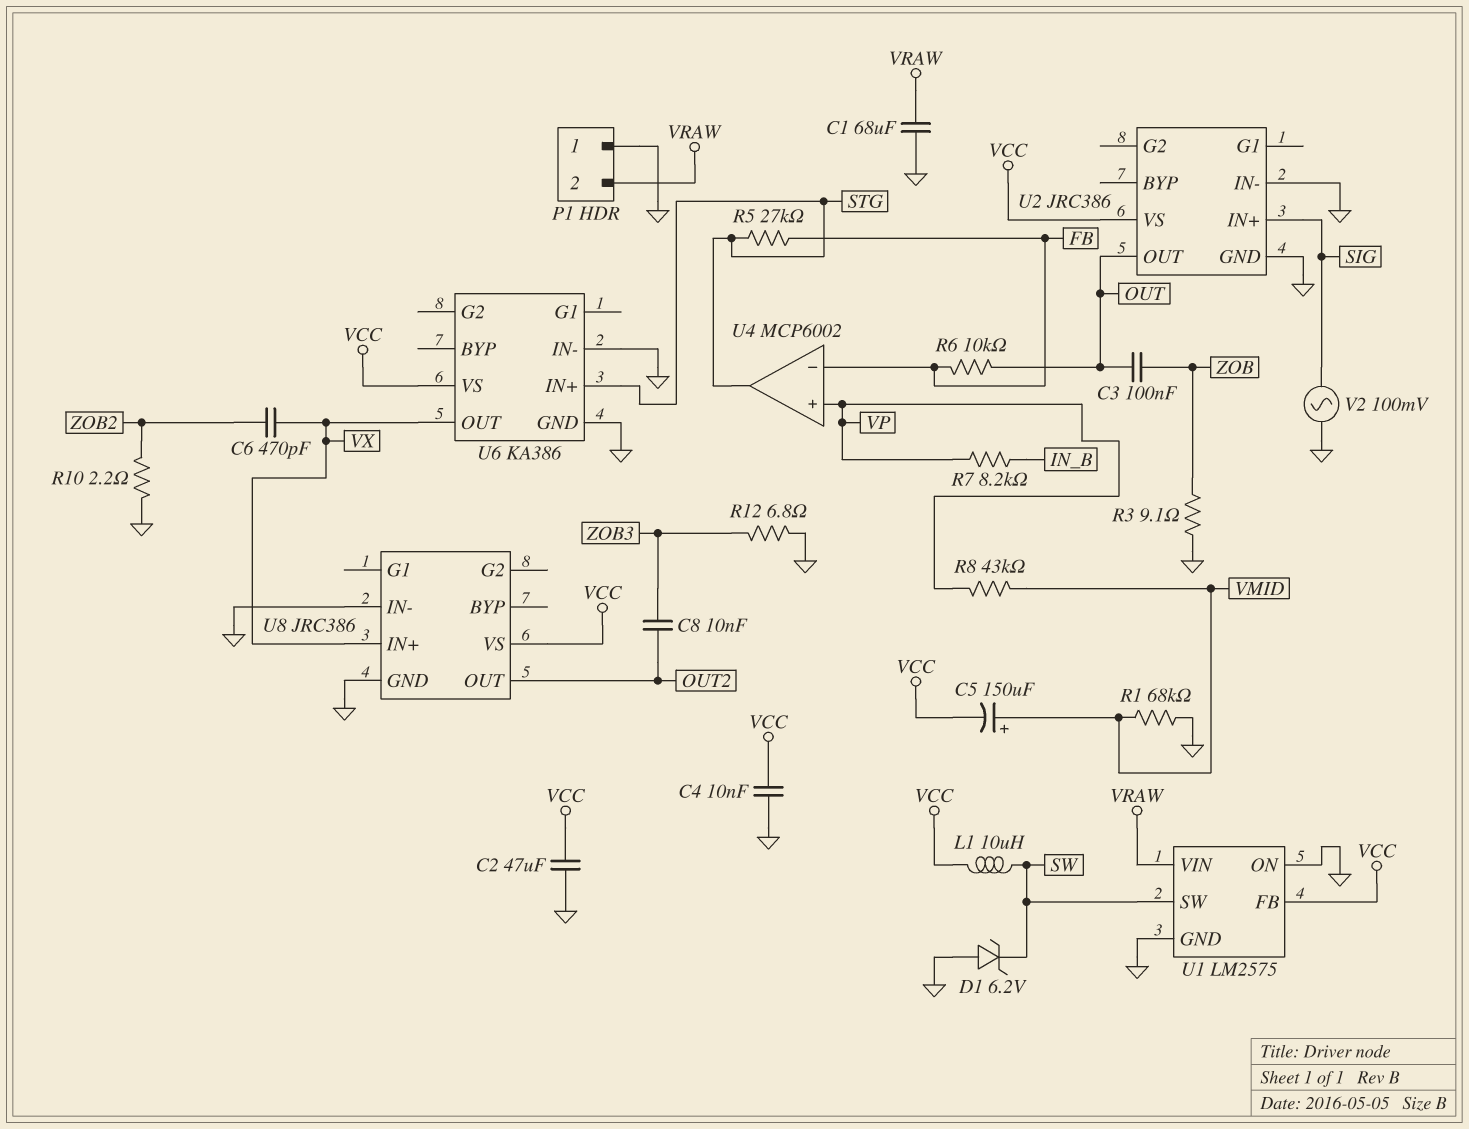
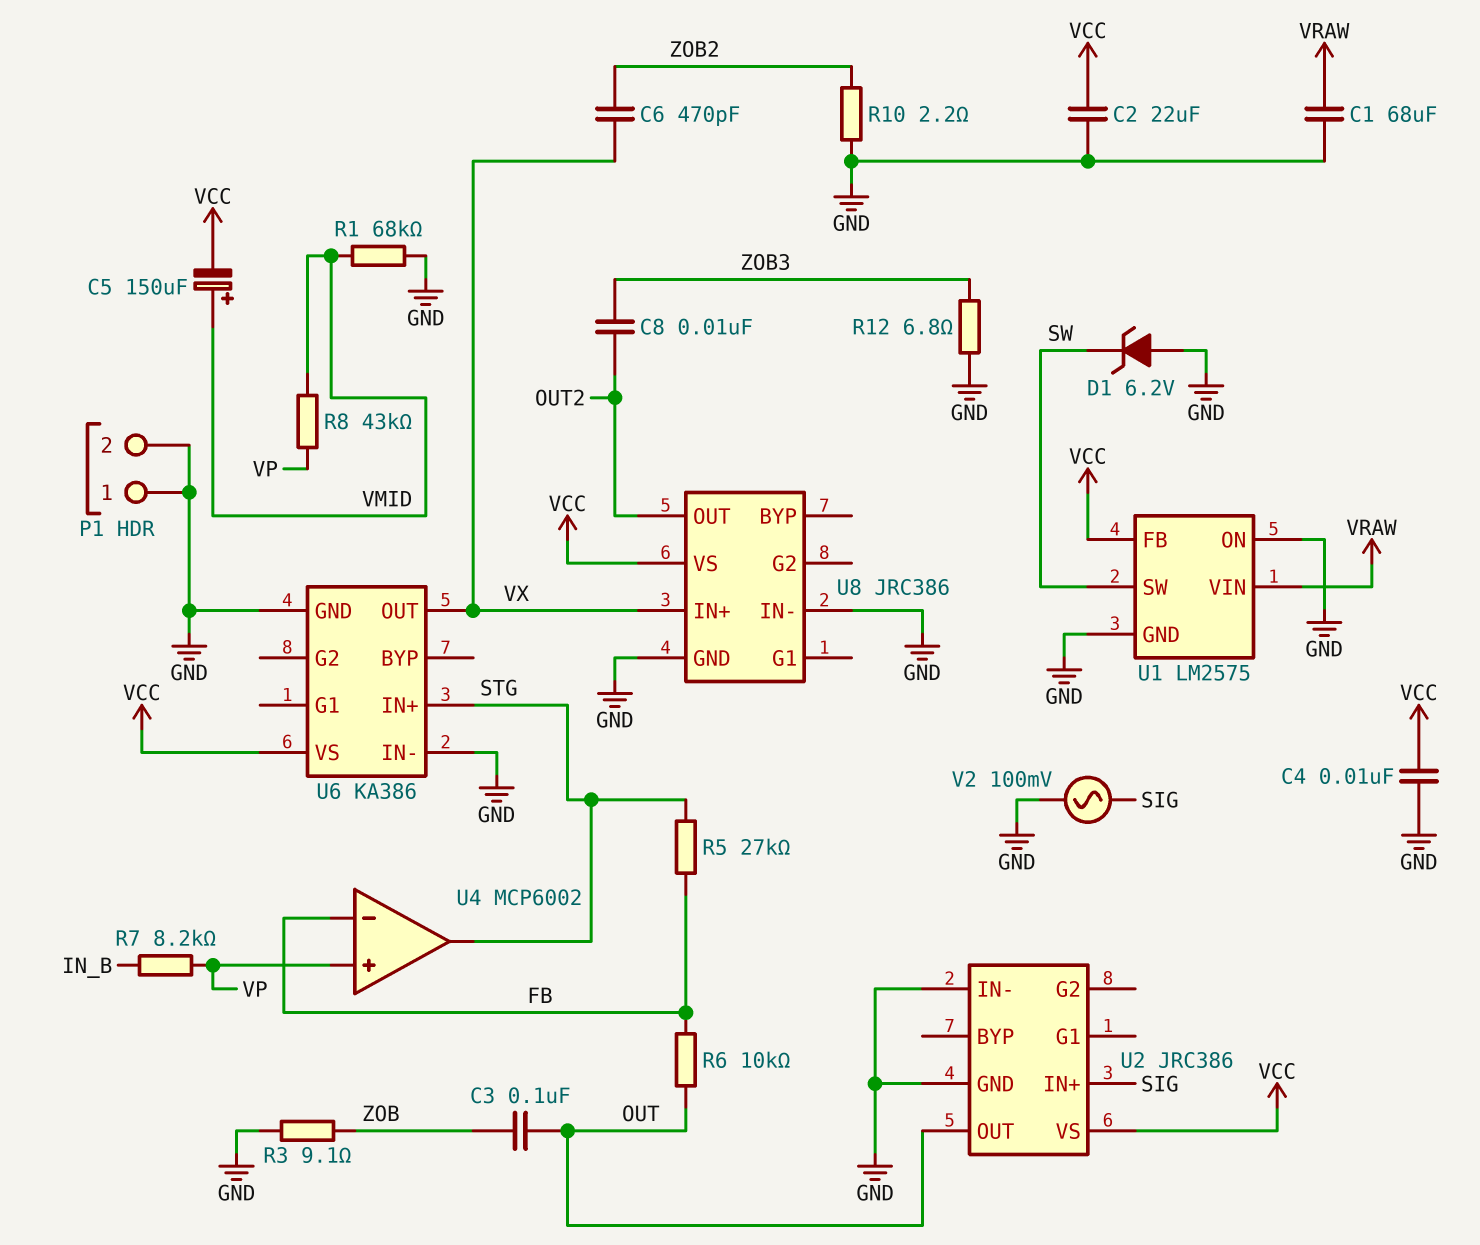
C2: 47uF (GND, VCC) -> 22uF (GND, VCC)
L1: 10uH (SW, VCC) -> none
P1 pin 2: VRAW -> GND

